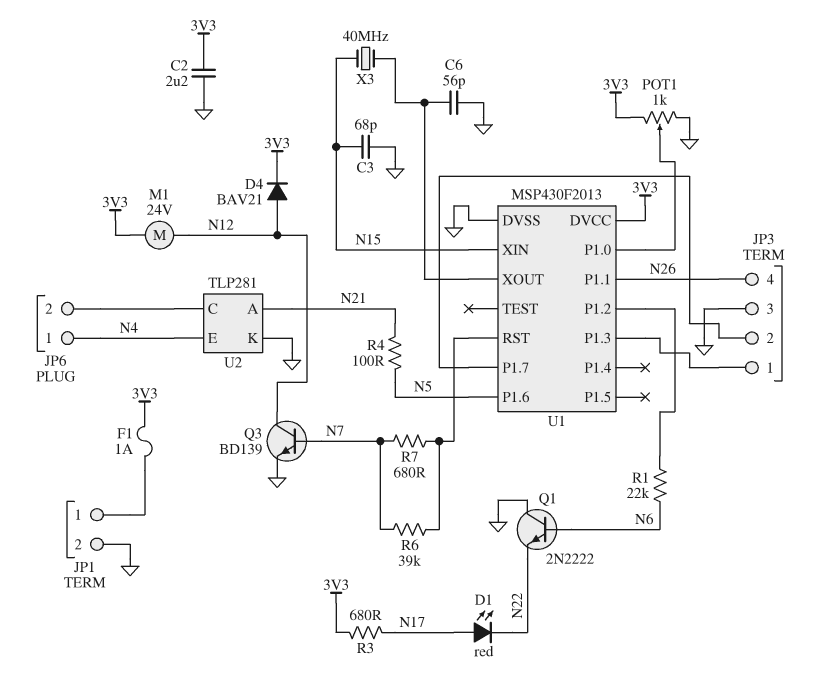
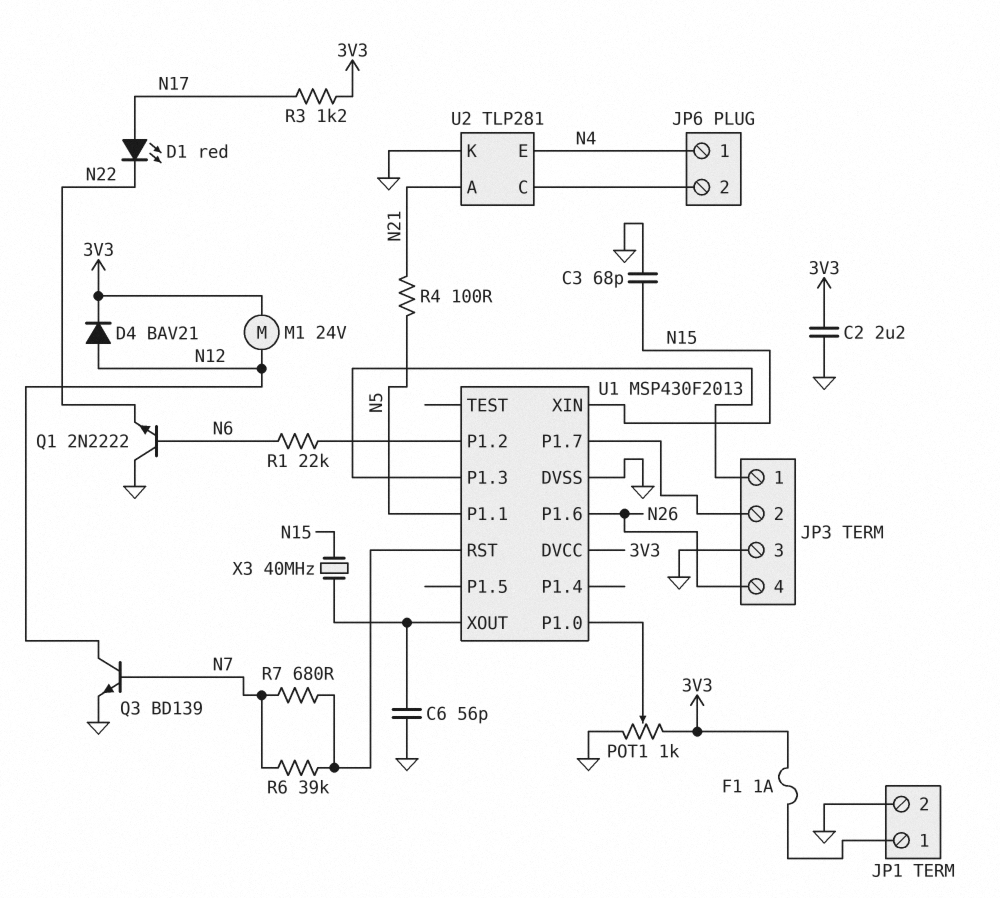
R3: 680 (3V3, N17) -> 1.2k (3V3, N17)
U1 pin P1.1: N26 -> N5
U1 pin P1.6: N5 -> N26

